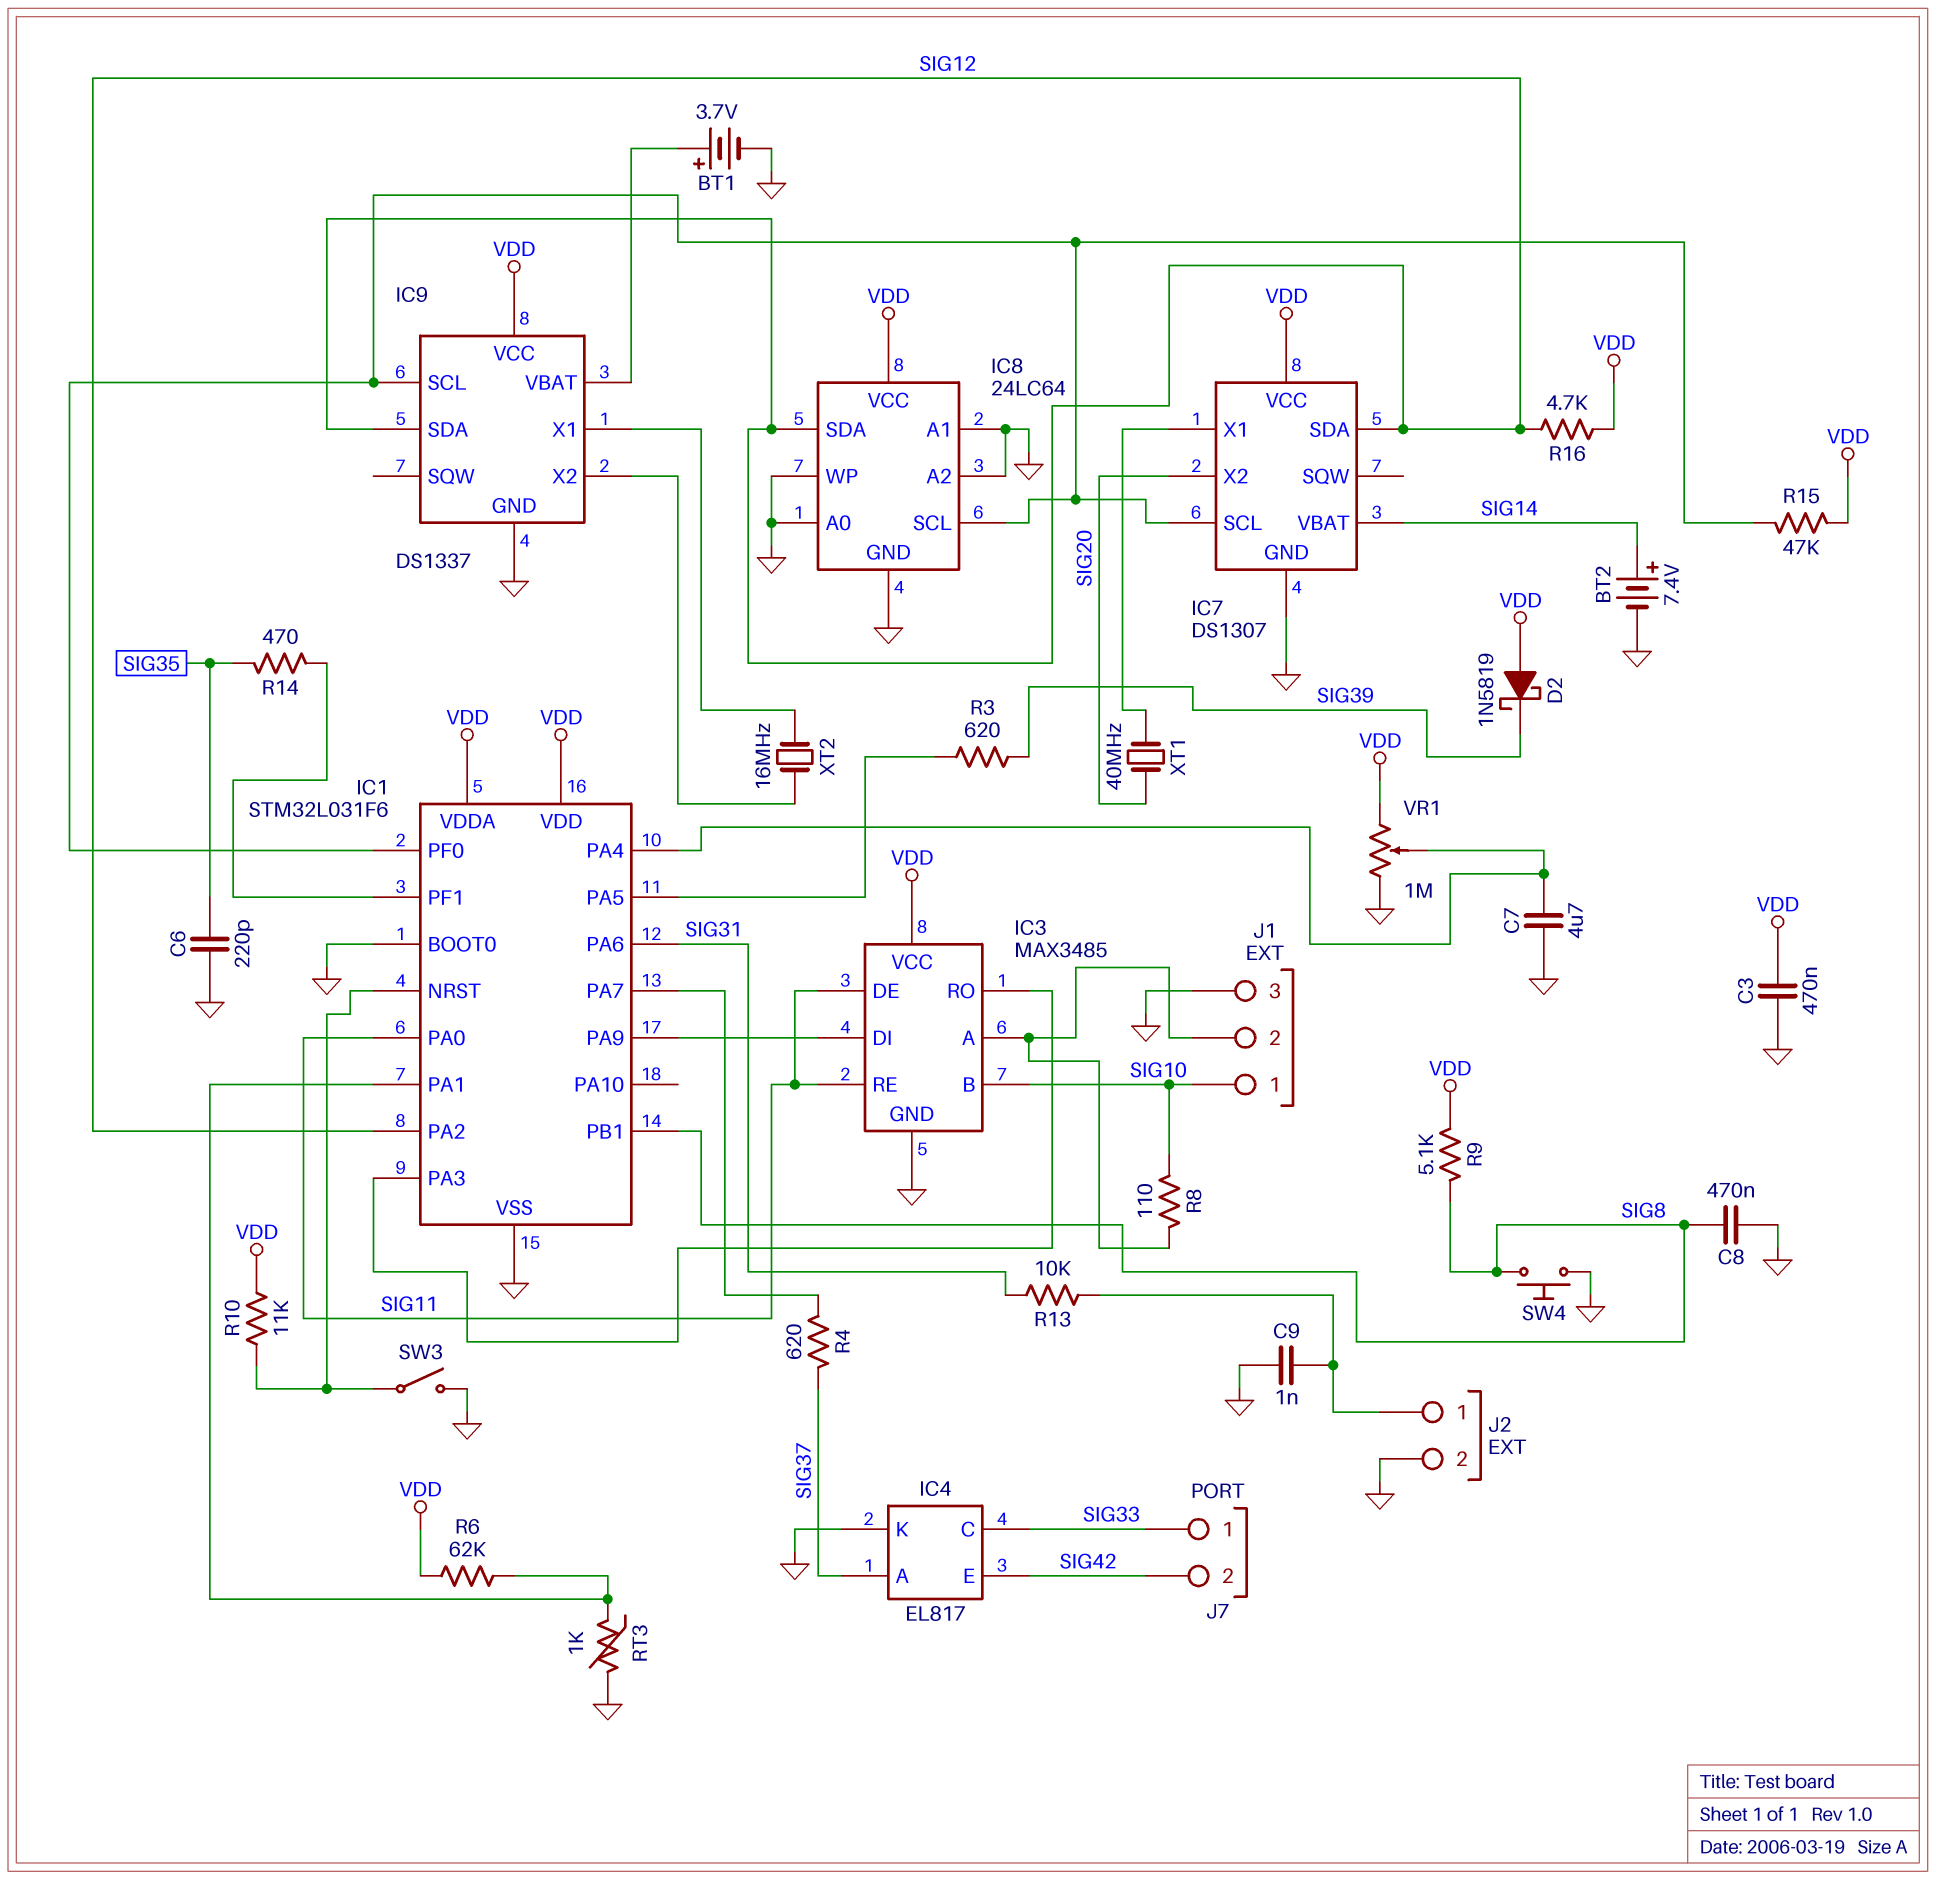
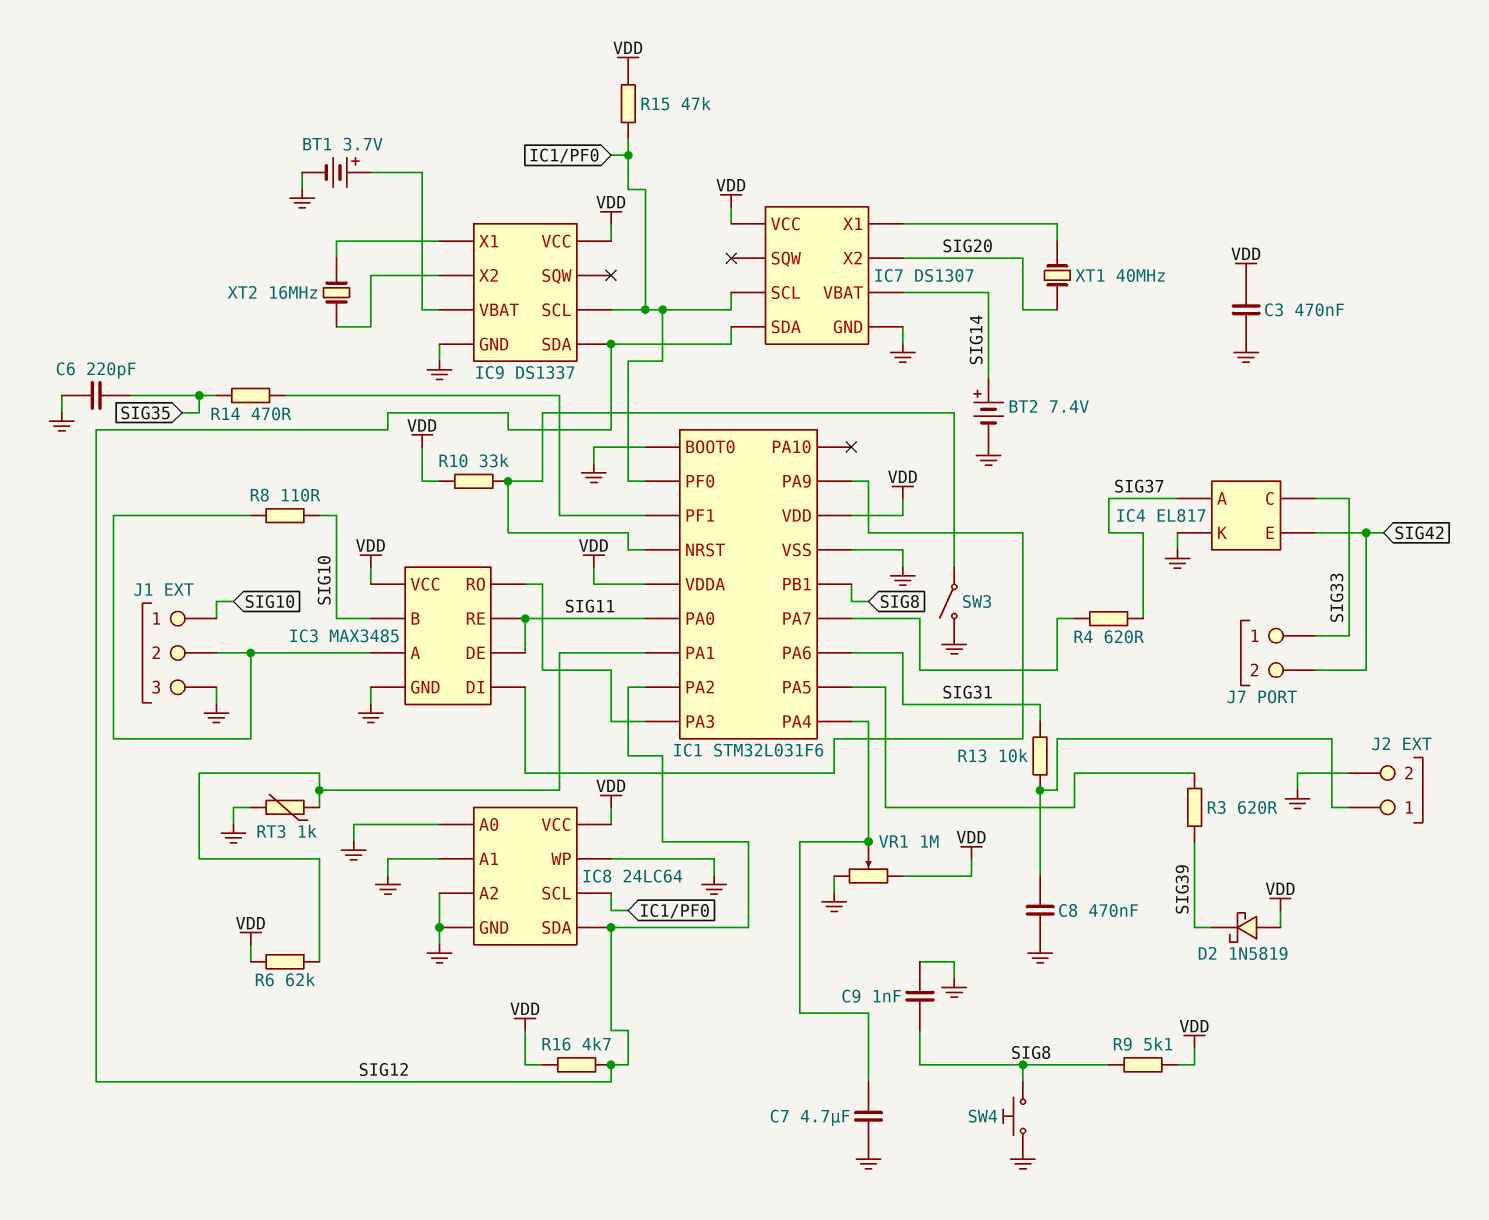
C8: 470nF (GND, SIG8) -> 470nF (GND, J2/1)
C9: 1nF (GND, J2/1) -> 1nF (GND, SIG8)
R10: 11k (IC1/NRST, VDD) -> 33k (IC1/NRST, VDD)

